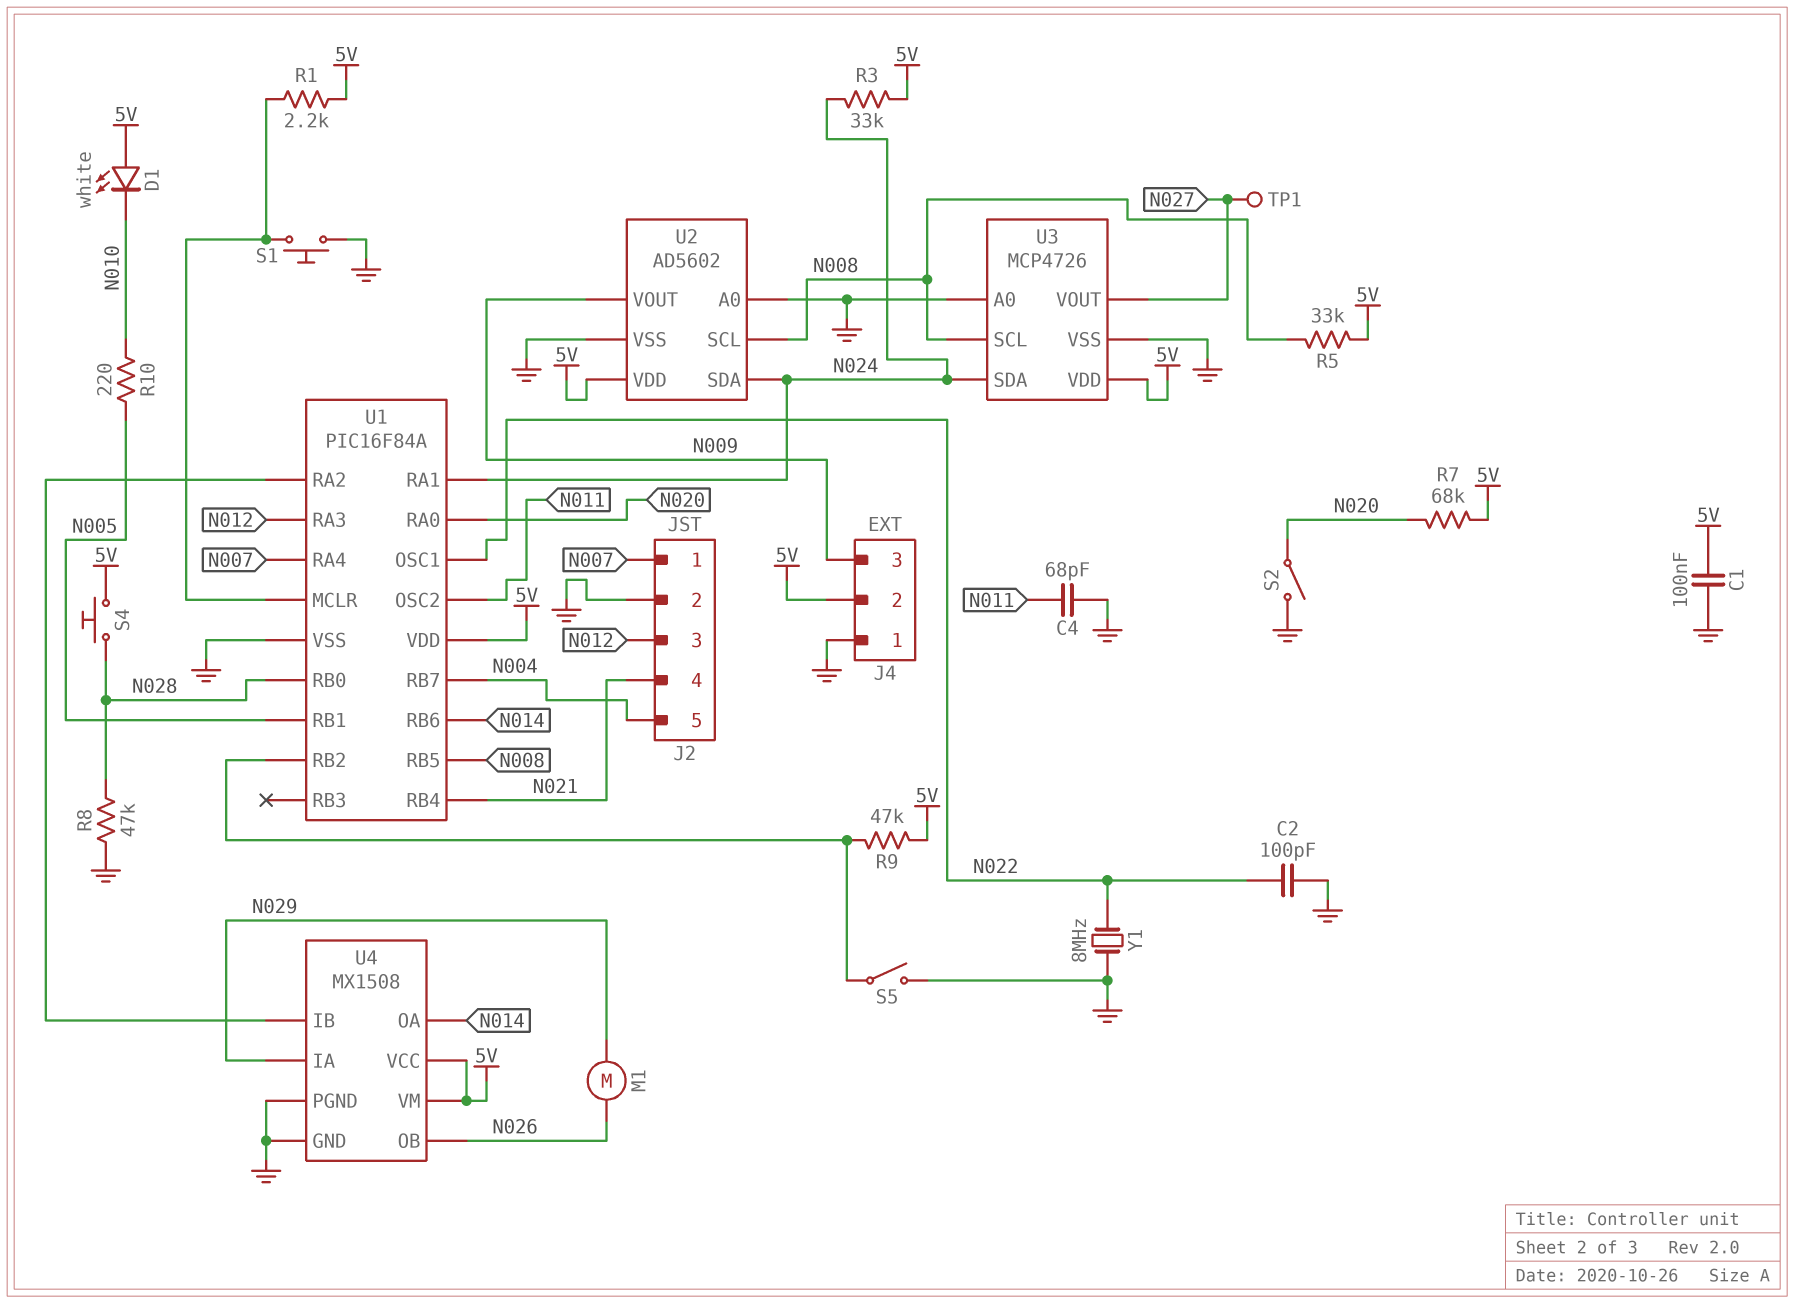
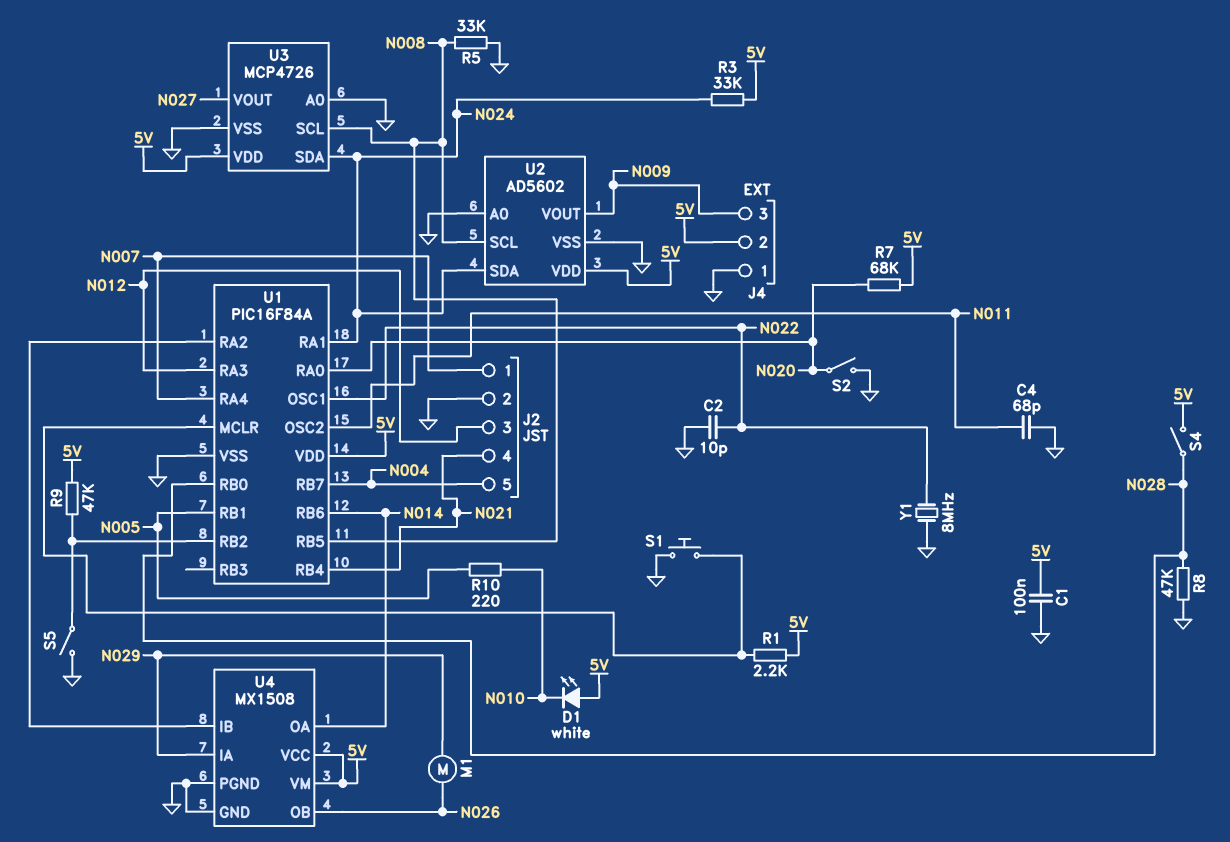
C2: 100pF (GND, N022) -> 10pF (GND, N022)
R5: 33k (5V, N008) -> 33k (GND, N008)
S4: button (5V, N028) -> switch (5V, N028)
TP1: test point (N027) -> none

